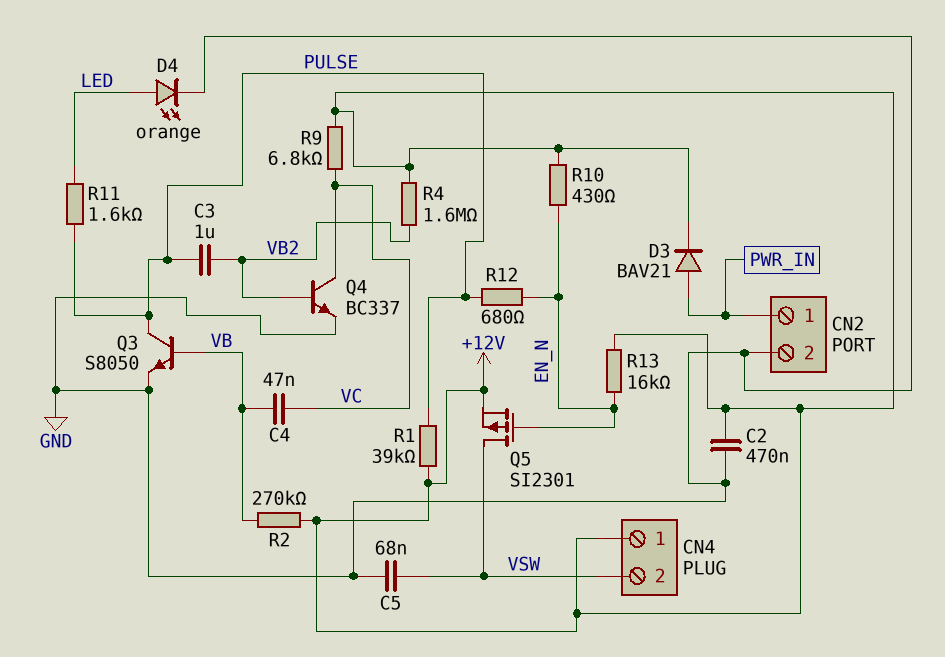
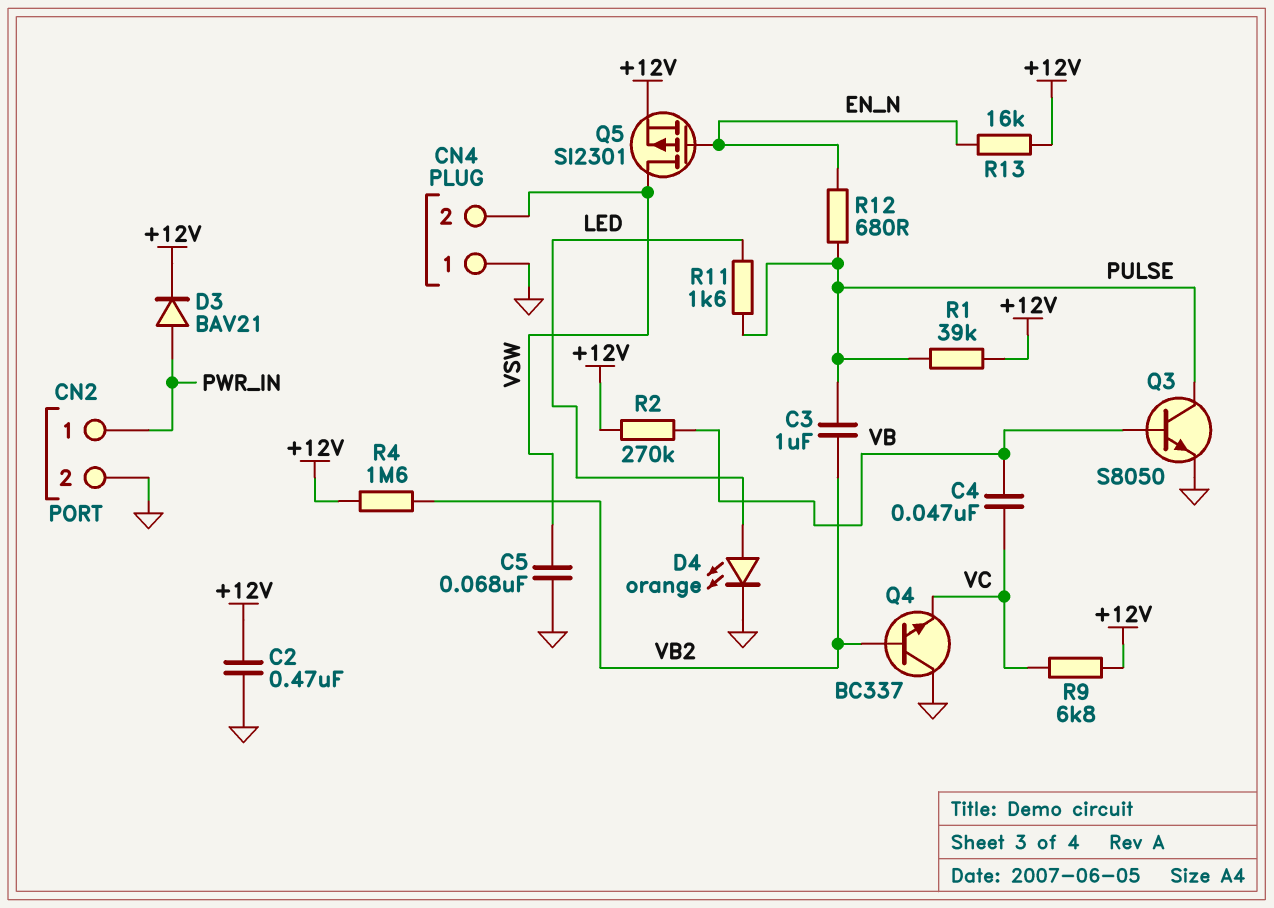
CN4 pin 1: +12V -> GND
Q4: NPN BC337 (B VB2, C VC, E GND) -> NPN BC337 (B VB2, C GND, E VC)
R10: 430 (+12V, EN_N) -> none

